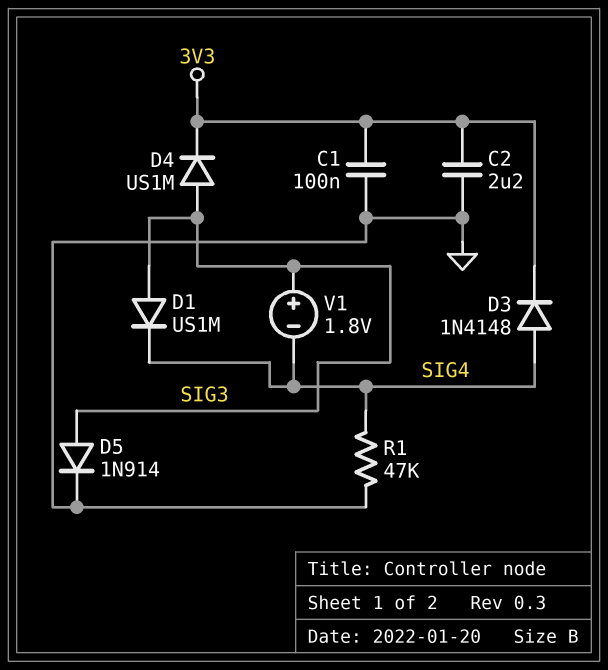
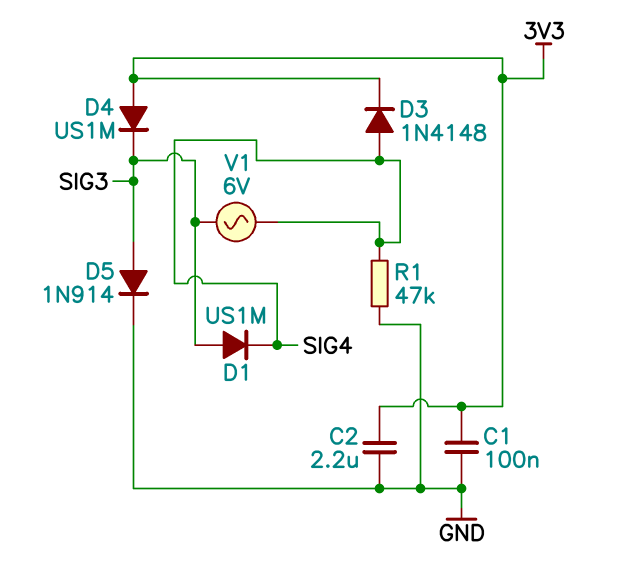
D4: diode US1M (A SIG3, K 3V3) -> diode US1M (A 3V3, K SIG3)
V1: 1.8V (plus SIG3, minus SIG4) -> AC 6V (SIG3, SIG4)

